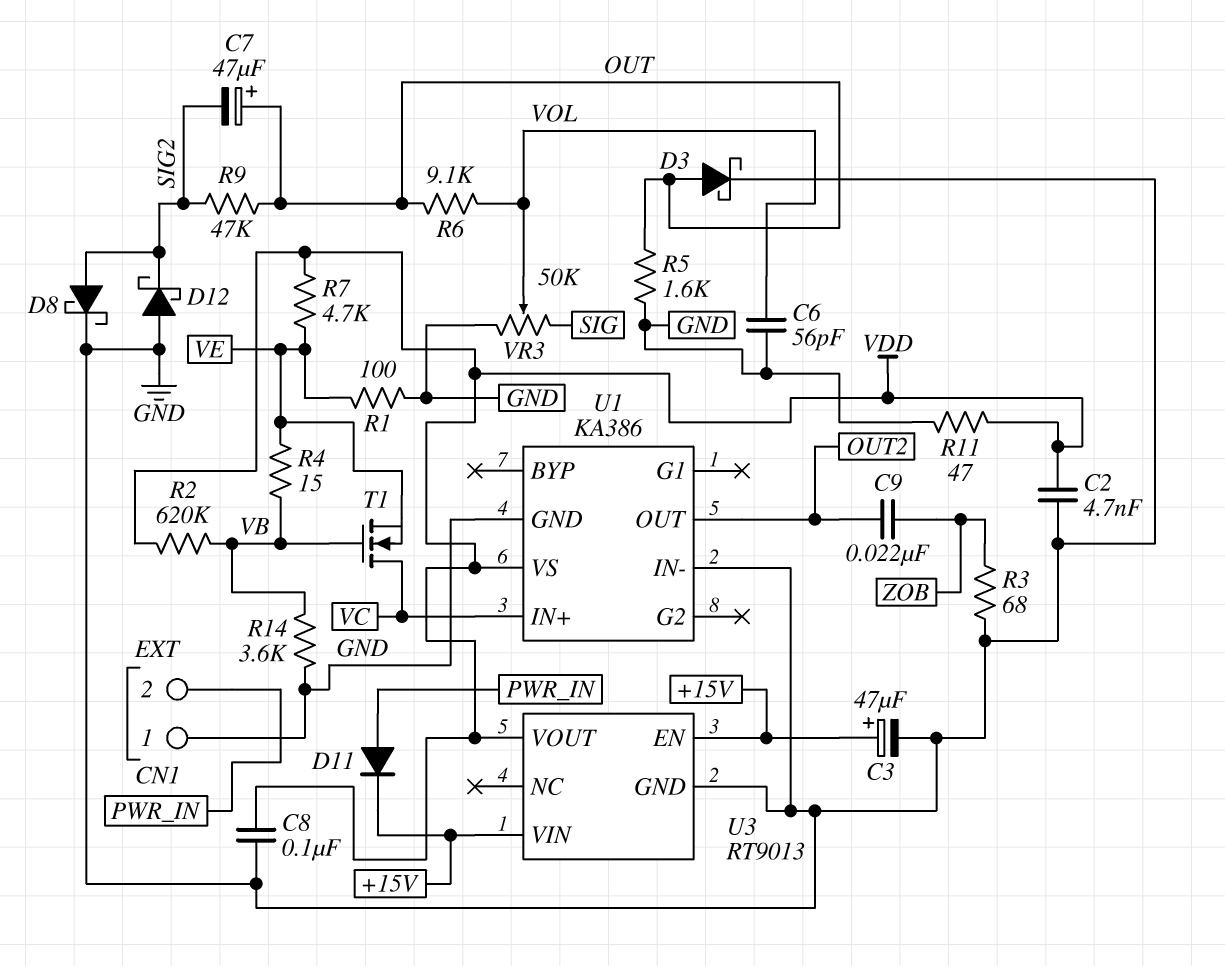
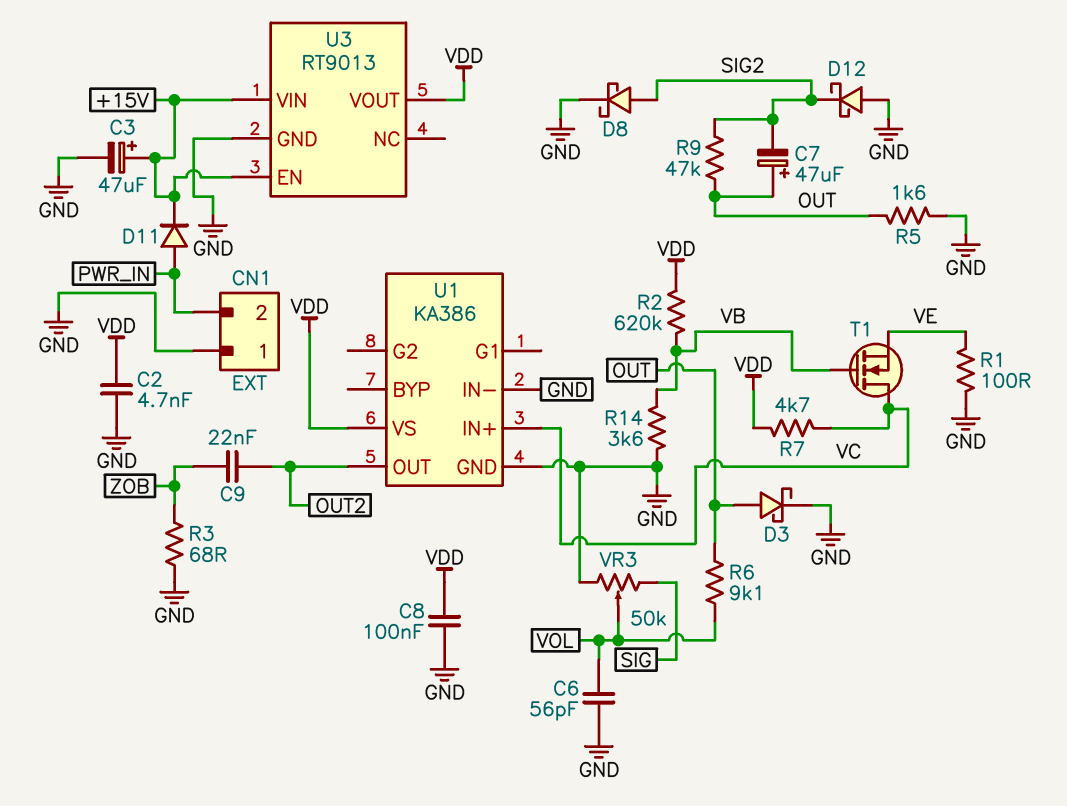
R4: 15 (VB, VE) -> none
R7: 4.7k (VDD, VE) -> 4.7k (VC, VDD)
R11: 47 (GND, VDD) -> none

